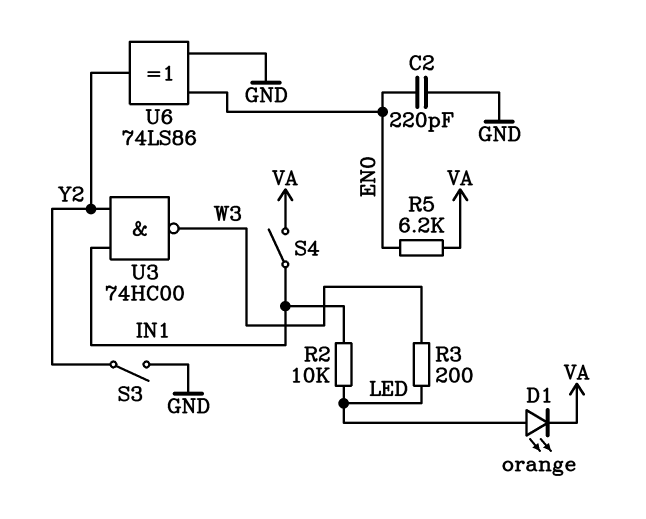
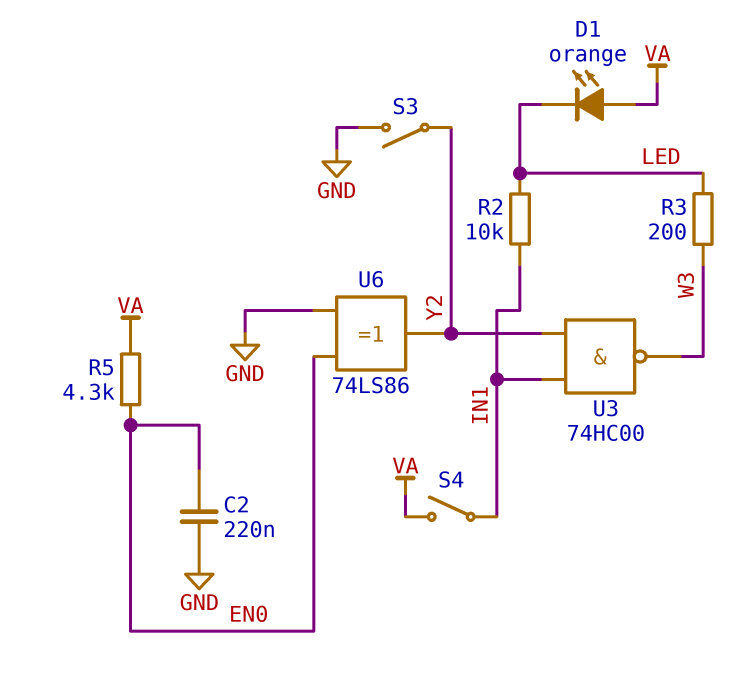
C2: 220pF (EN0, GND) -> 220nF (EN0, GND)
D1: LED orange (A LED, K VA) -> LED orange (A VA, K LED)
R5: 6.2k (EN0, VA) -> 4.3k (EN0, VA)

